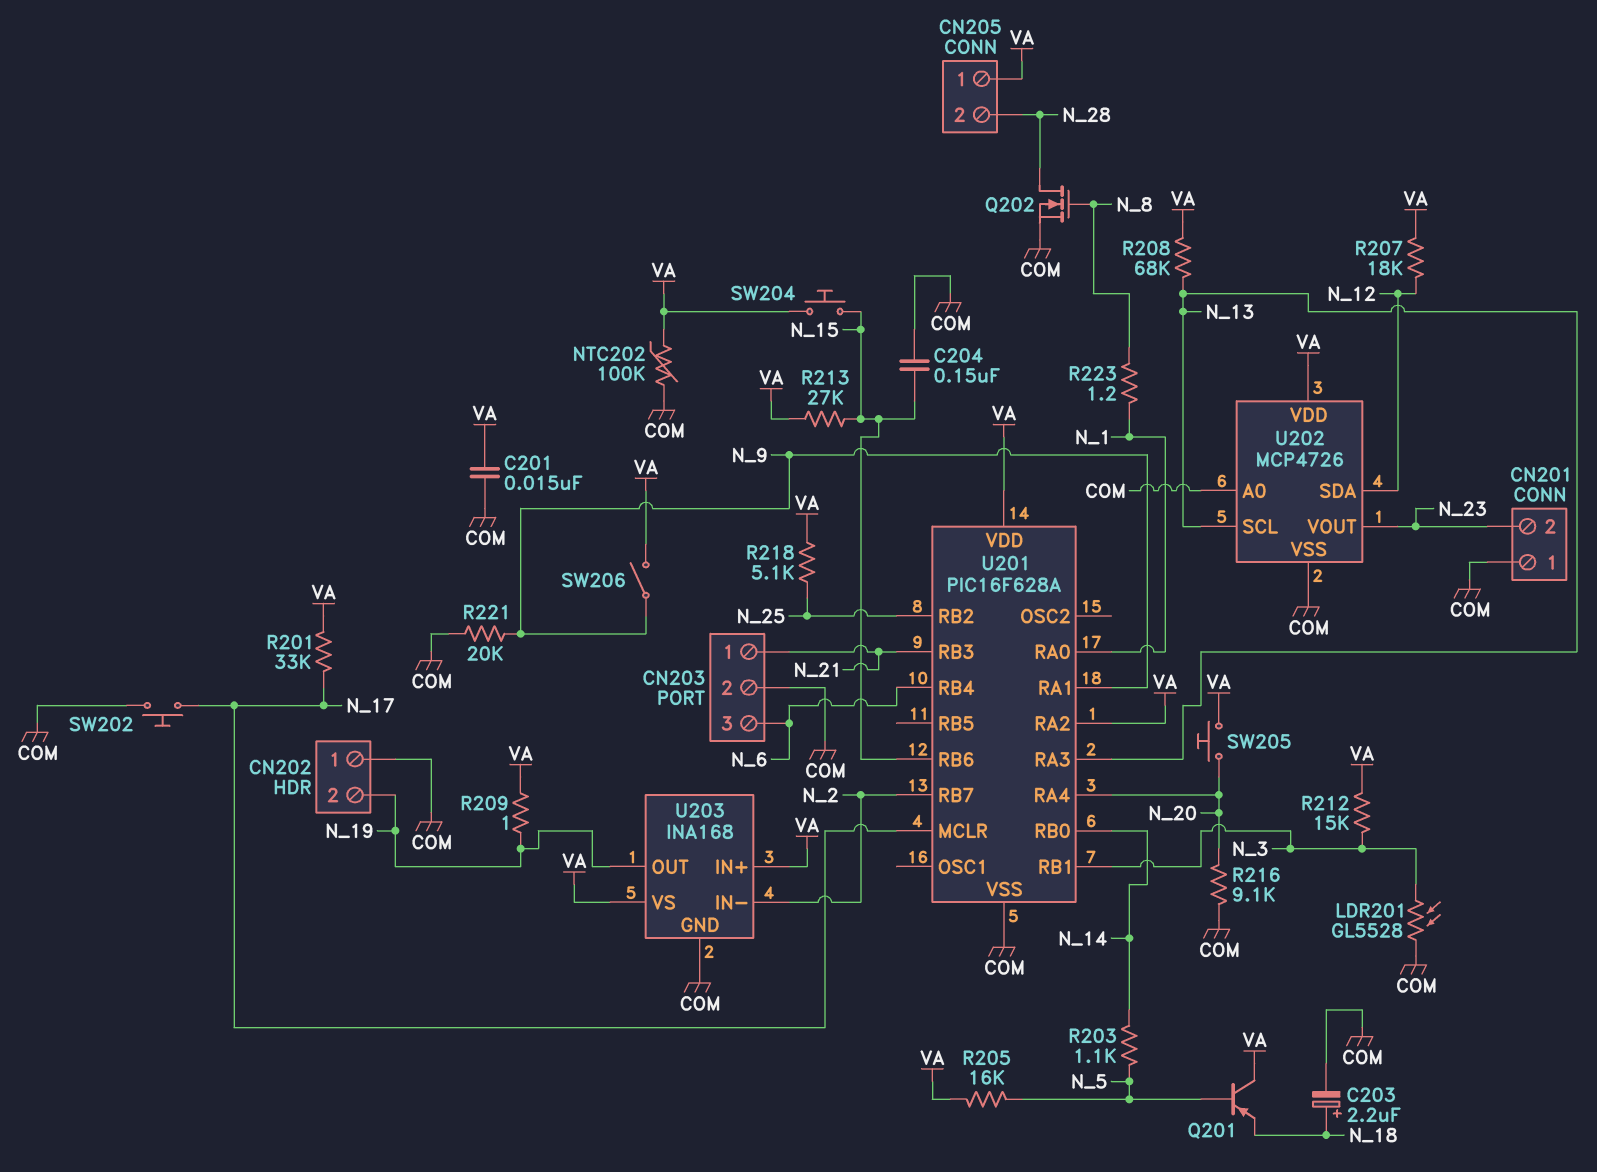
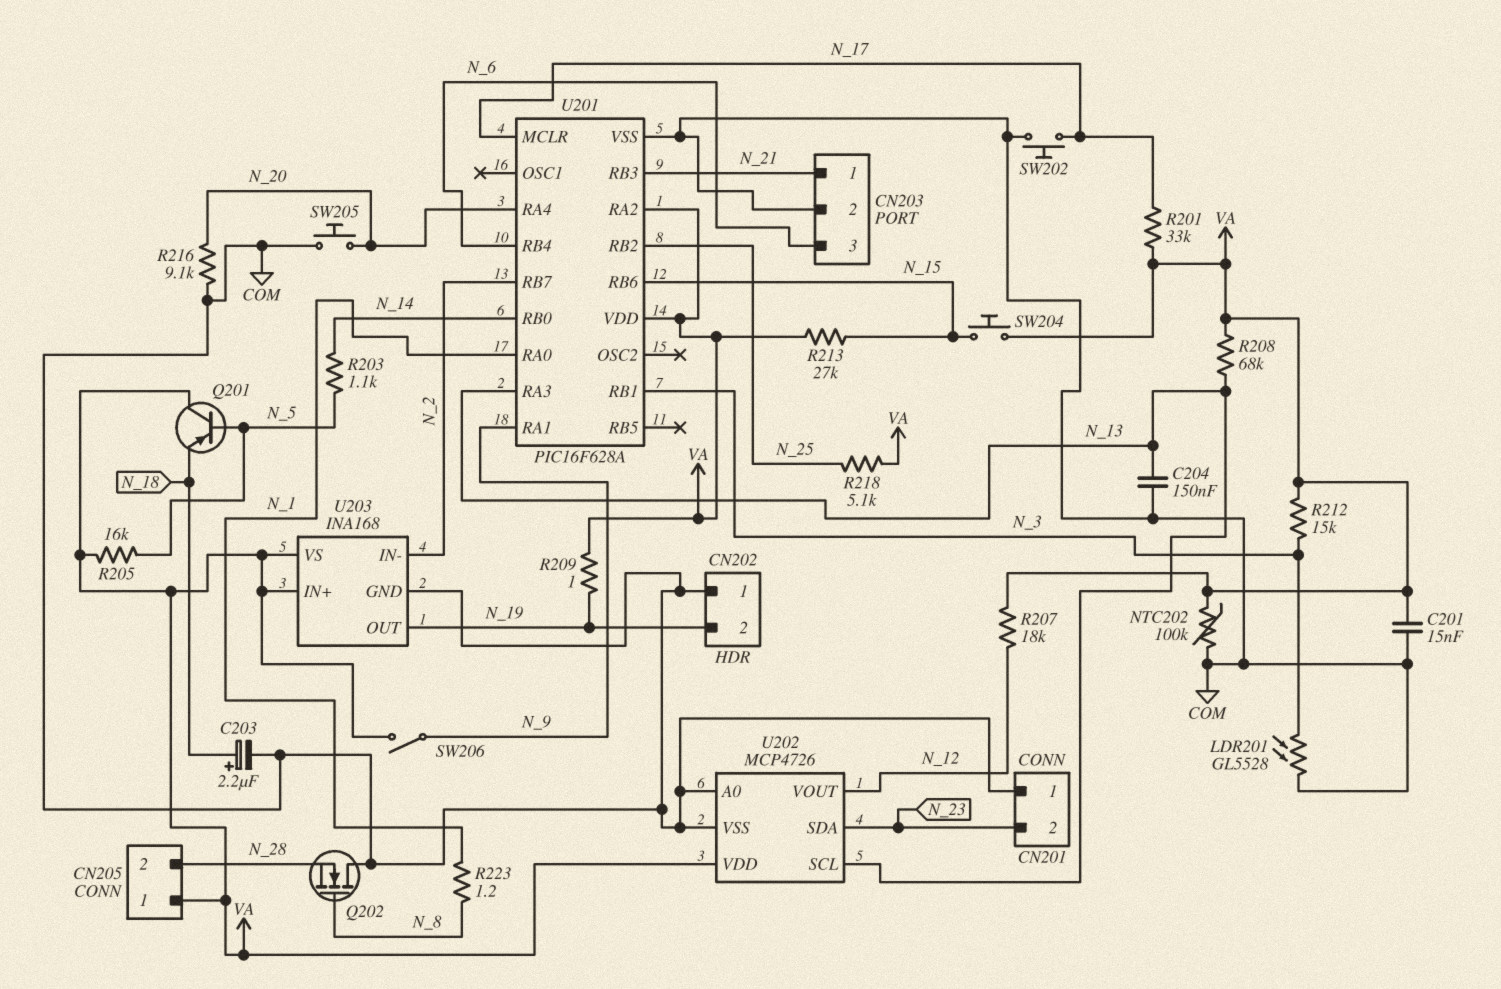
C204: 150nF (COM, N_15) -> 150nF (COM, N_13)
Q202: NMOS (G N_8, D N_28, S COM) -> NMOS (G N_8, D COM, S N_28)
R221: 20k (COM, N_9) -> none
SW205: button (N_20, VA) -> button (COM, N_20)
U202 pin SDA: N_12 -> N_23
U202 pin VOUT: N_23 -> N_12

